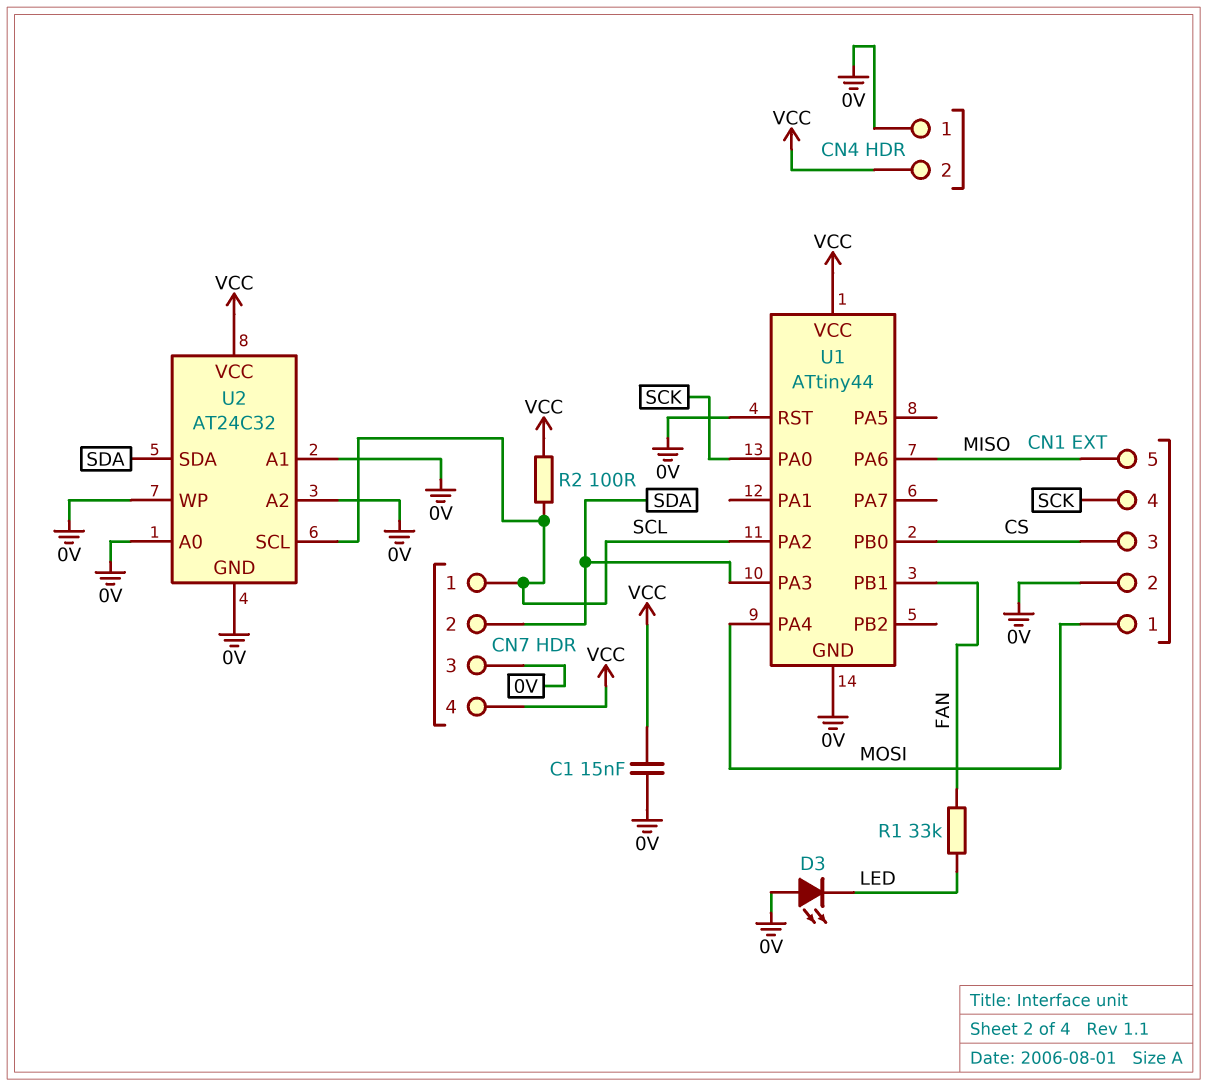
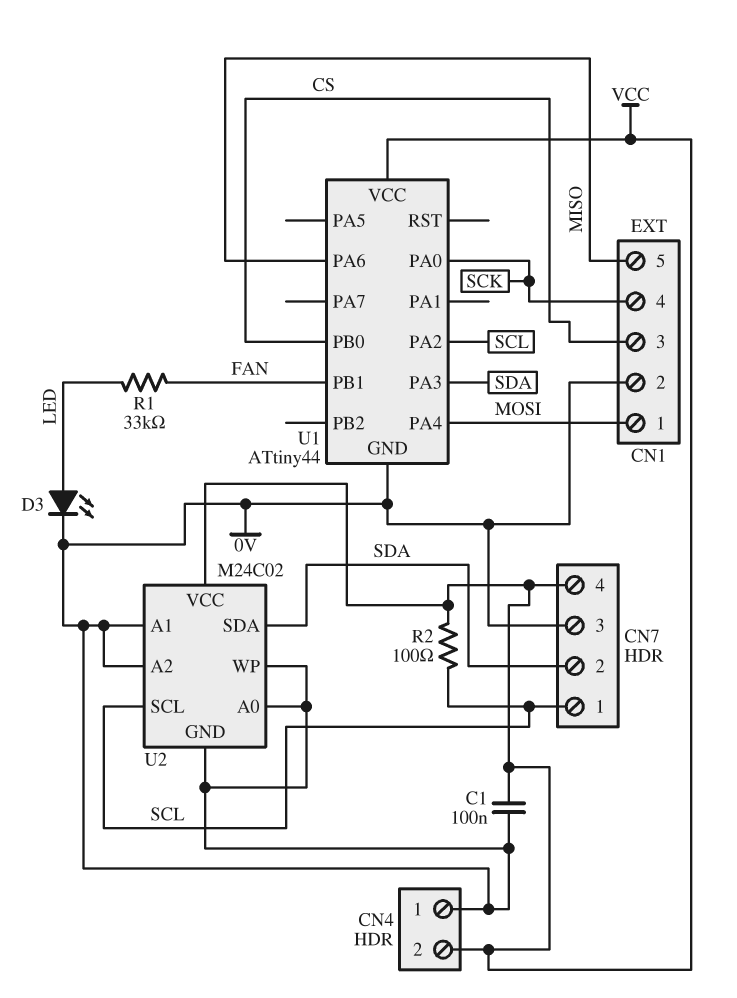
C1: 15nF (0V, VCC) -> 100nF (0V, VCC)
D3: LED (A 0V, K LED) -> LED (A LED, K 0V)
U1 pin RST: 0V -> none
U2: AT24C32 -> M24C02

